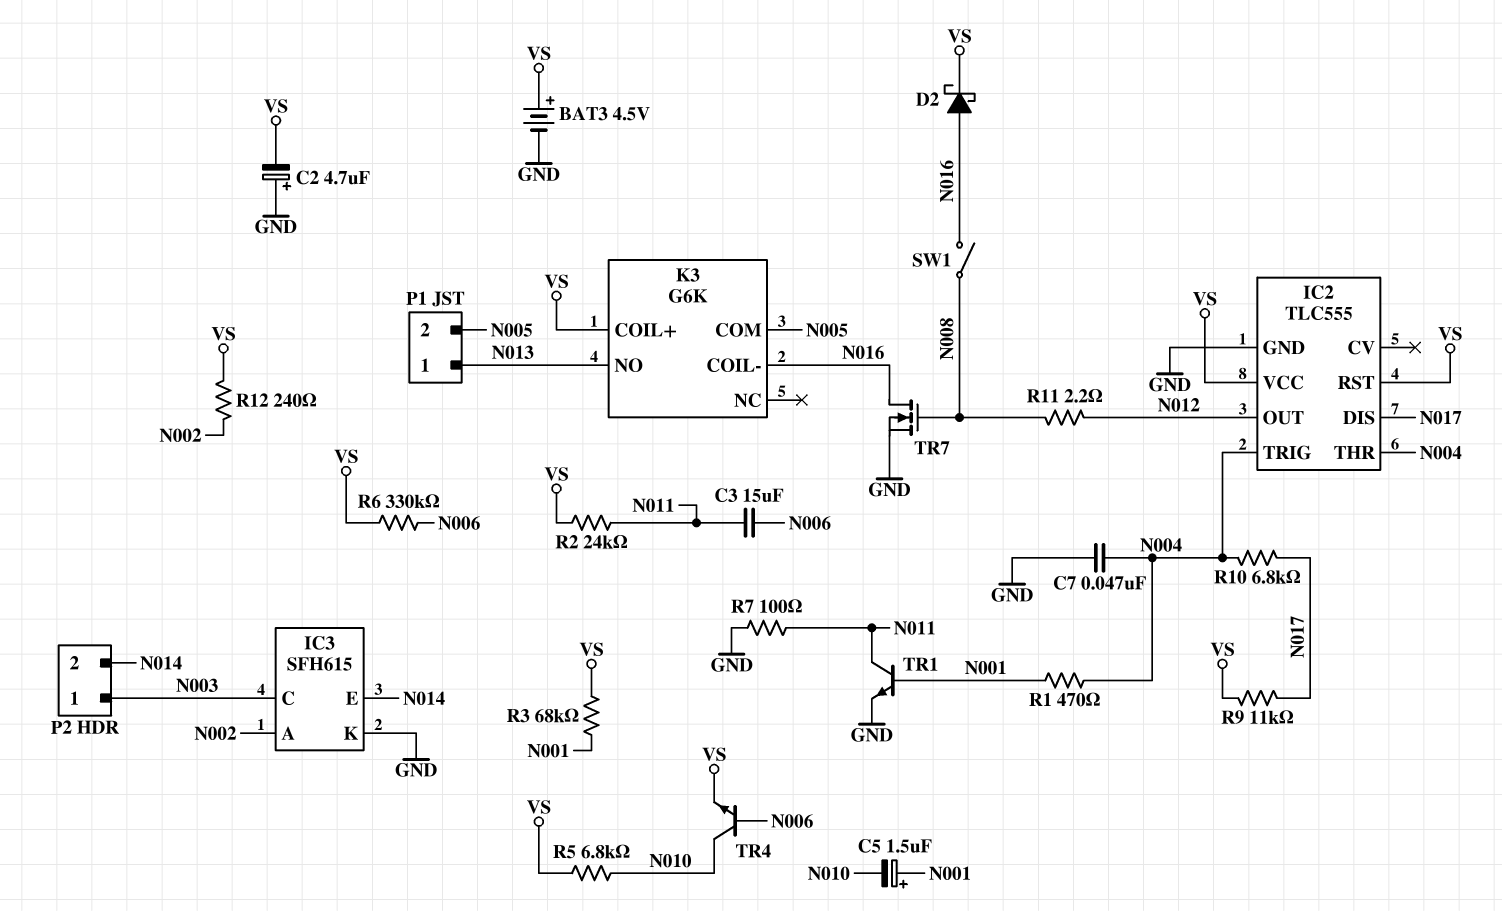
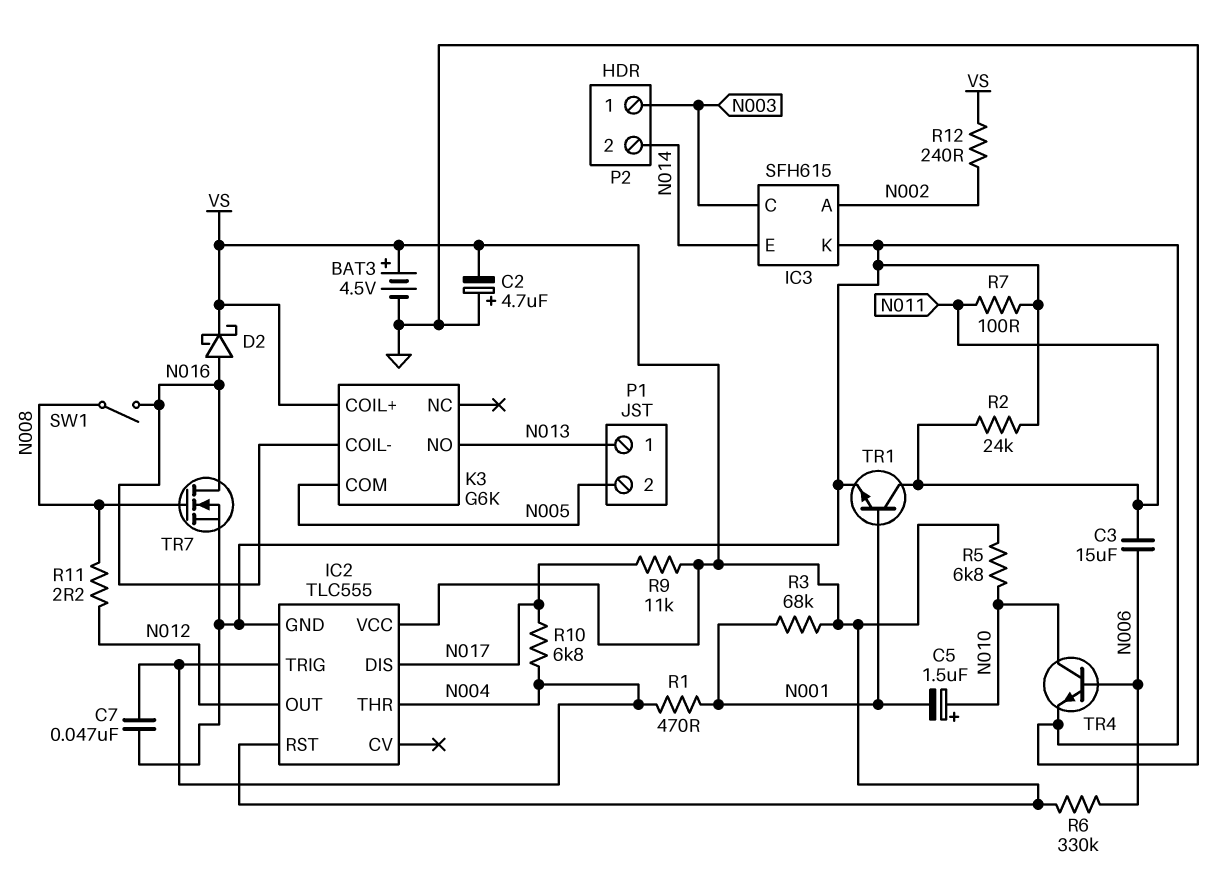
C5: 1.5uF (plus N001, minus N010) -> 1.5uF (plus N010, minus N001)
R2: 24k (N011, VS) -> 24k (GND, N011)
TR4: NPN (B N006, C N010, E VS) -> NPN (B N006, C N010, E GND)

